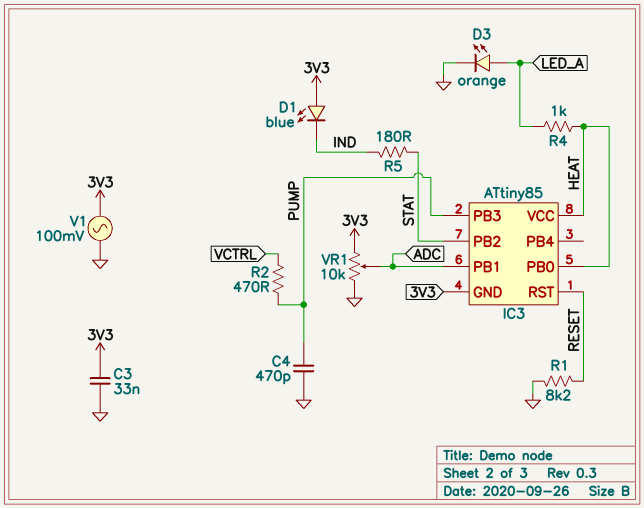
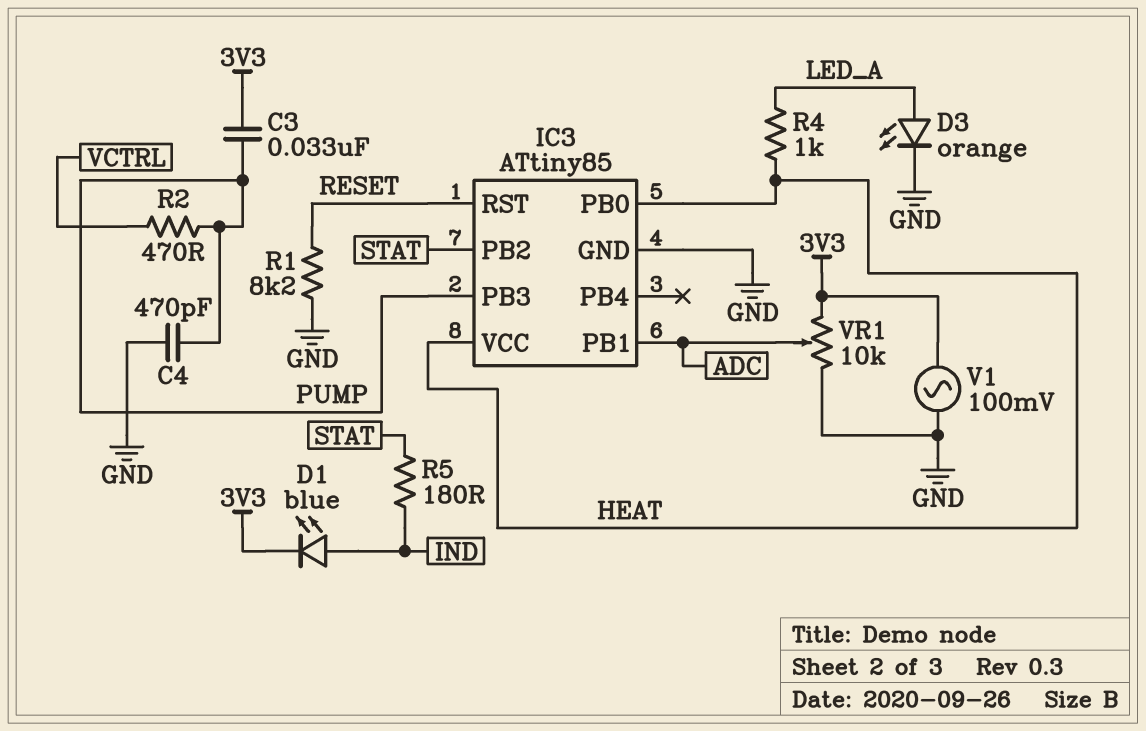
C3: 33nF (3V3, GND) -> 33nF (3V3, PUMP)
D1: LED blue (A 3V3, K IND) -> LED blue (A IND, K 3V3)
IC3 pin GND: 3V3 -> GND

